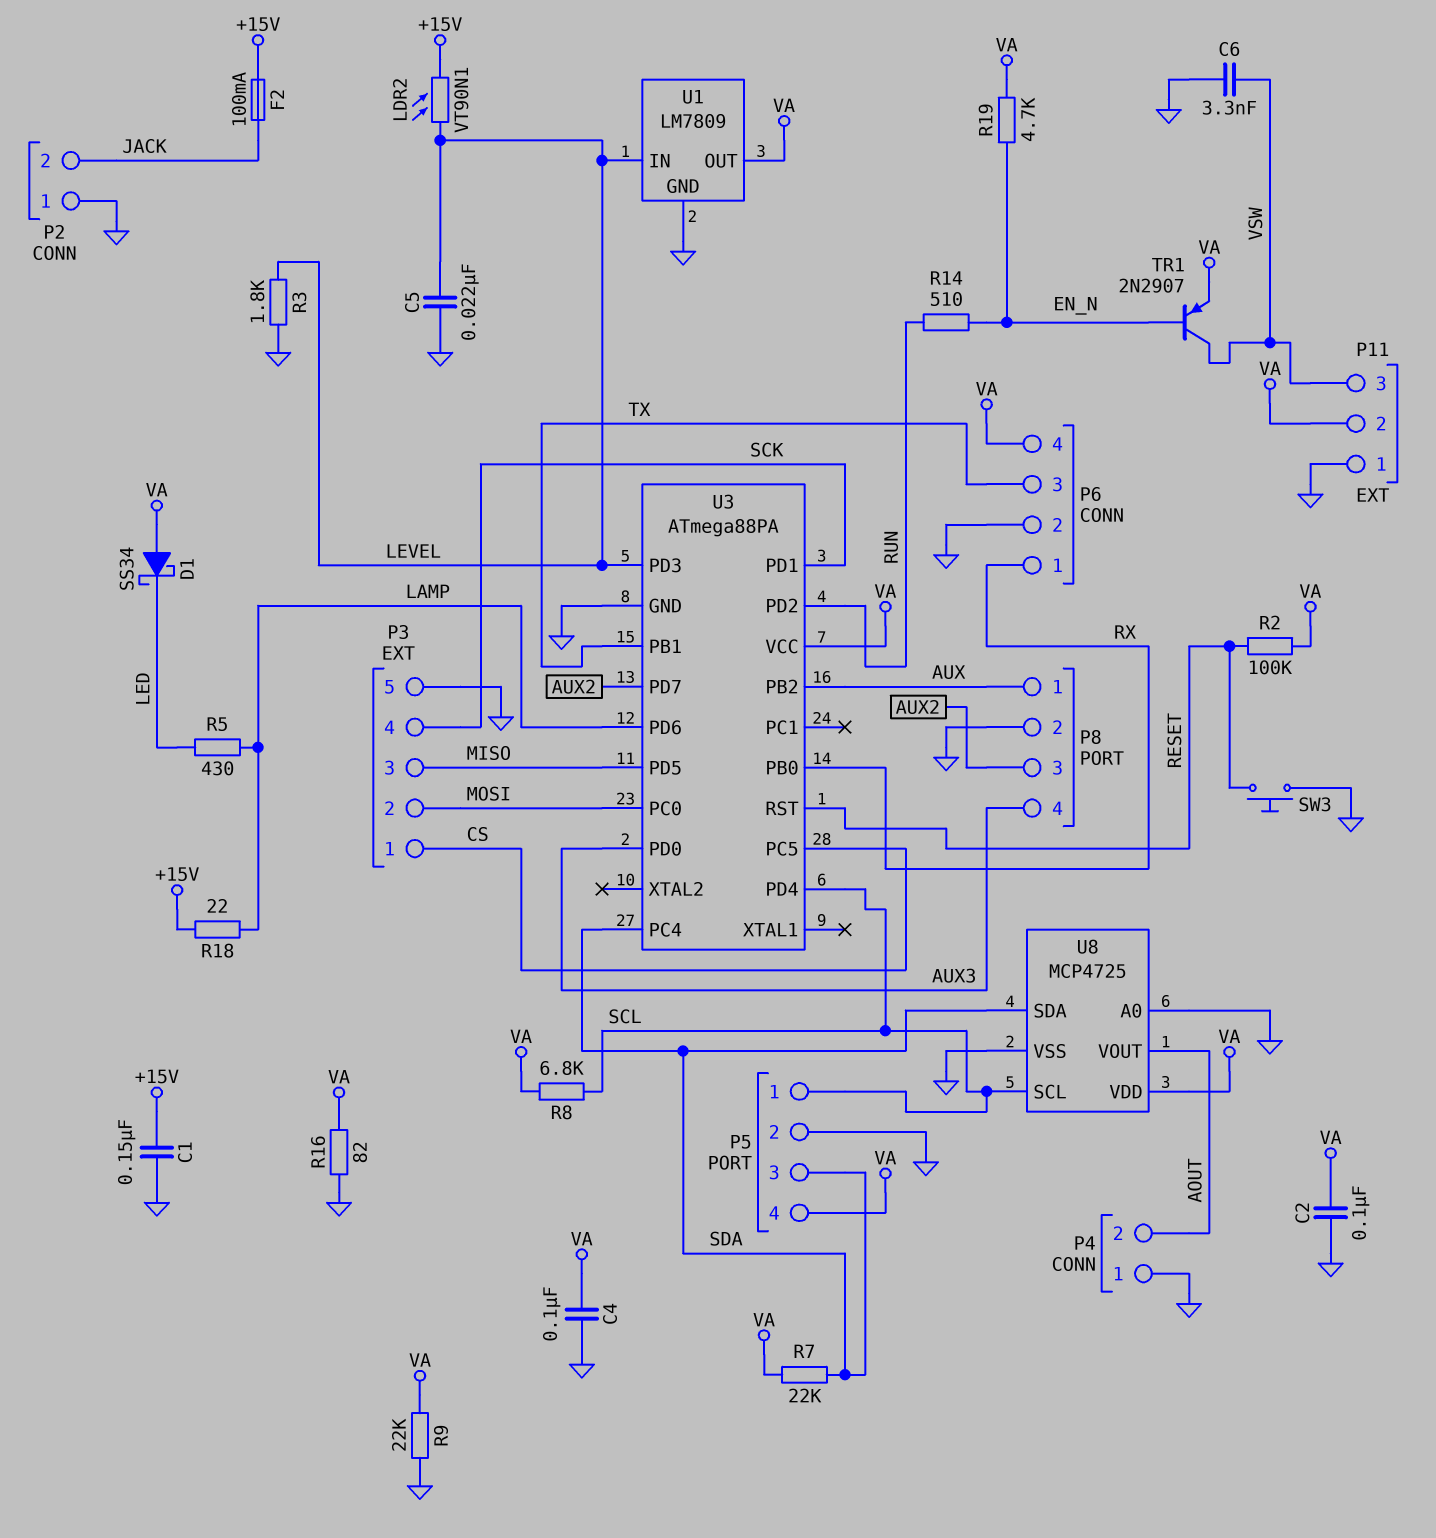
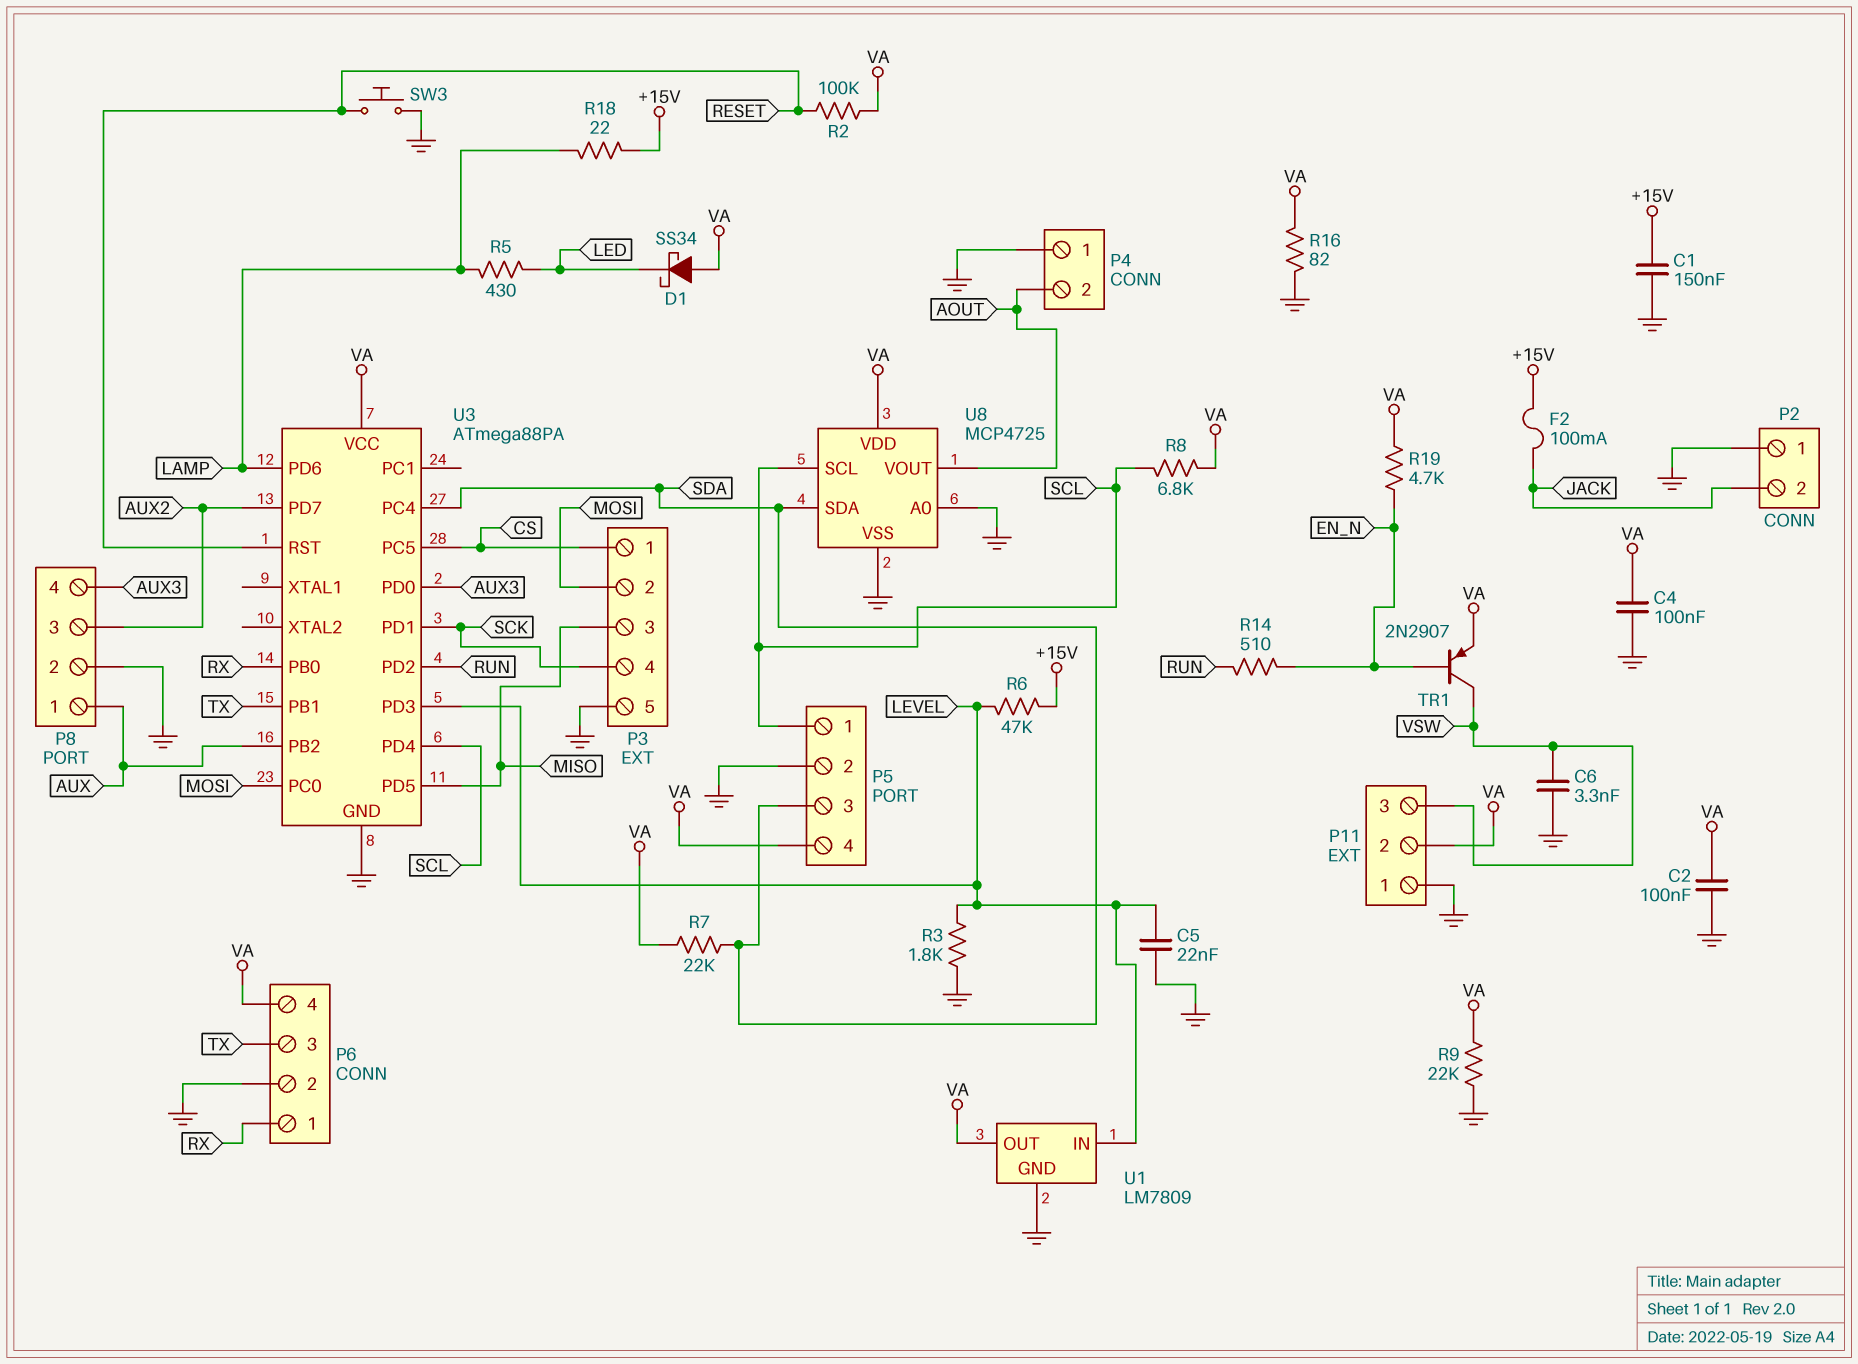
LDR2: VT90N1 (+15V, LEVEL) -> none
R6: none -> 47k (+15V, LEVEL)

